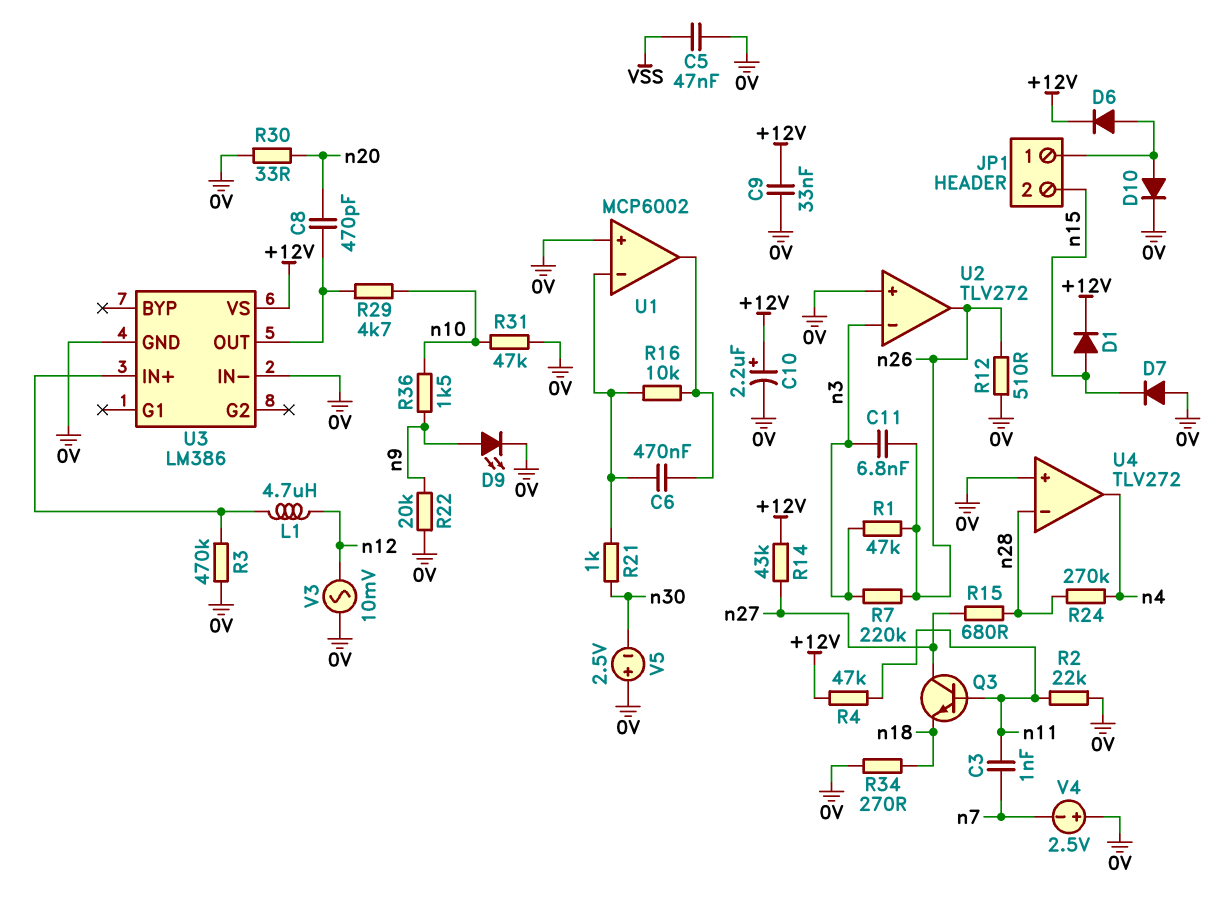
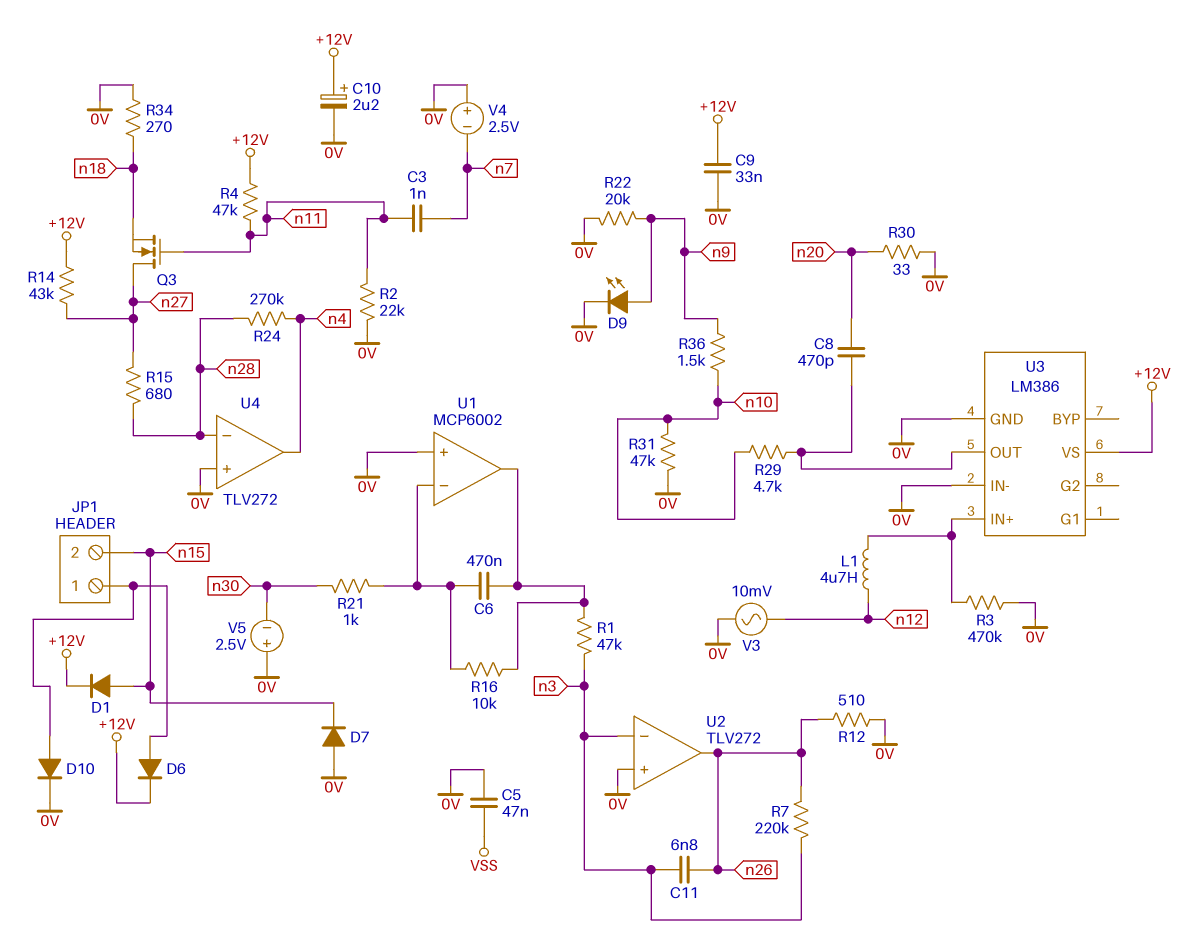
Q3: NPN (B n11, C n27, E n18) -> NMOS (G n11, D n27, S n18)
R1: 47k (n3, n26) -> 47k (U1/out, n3)

